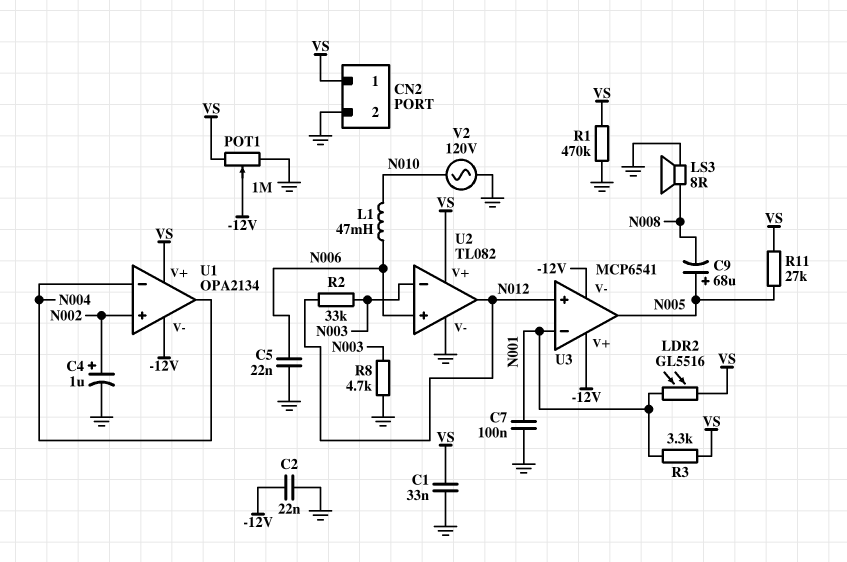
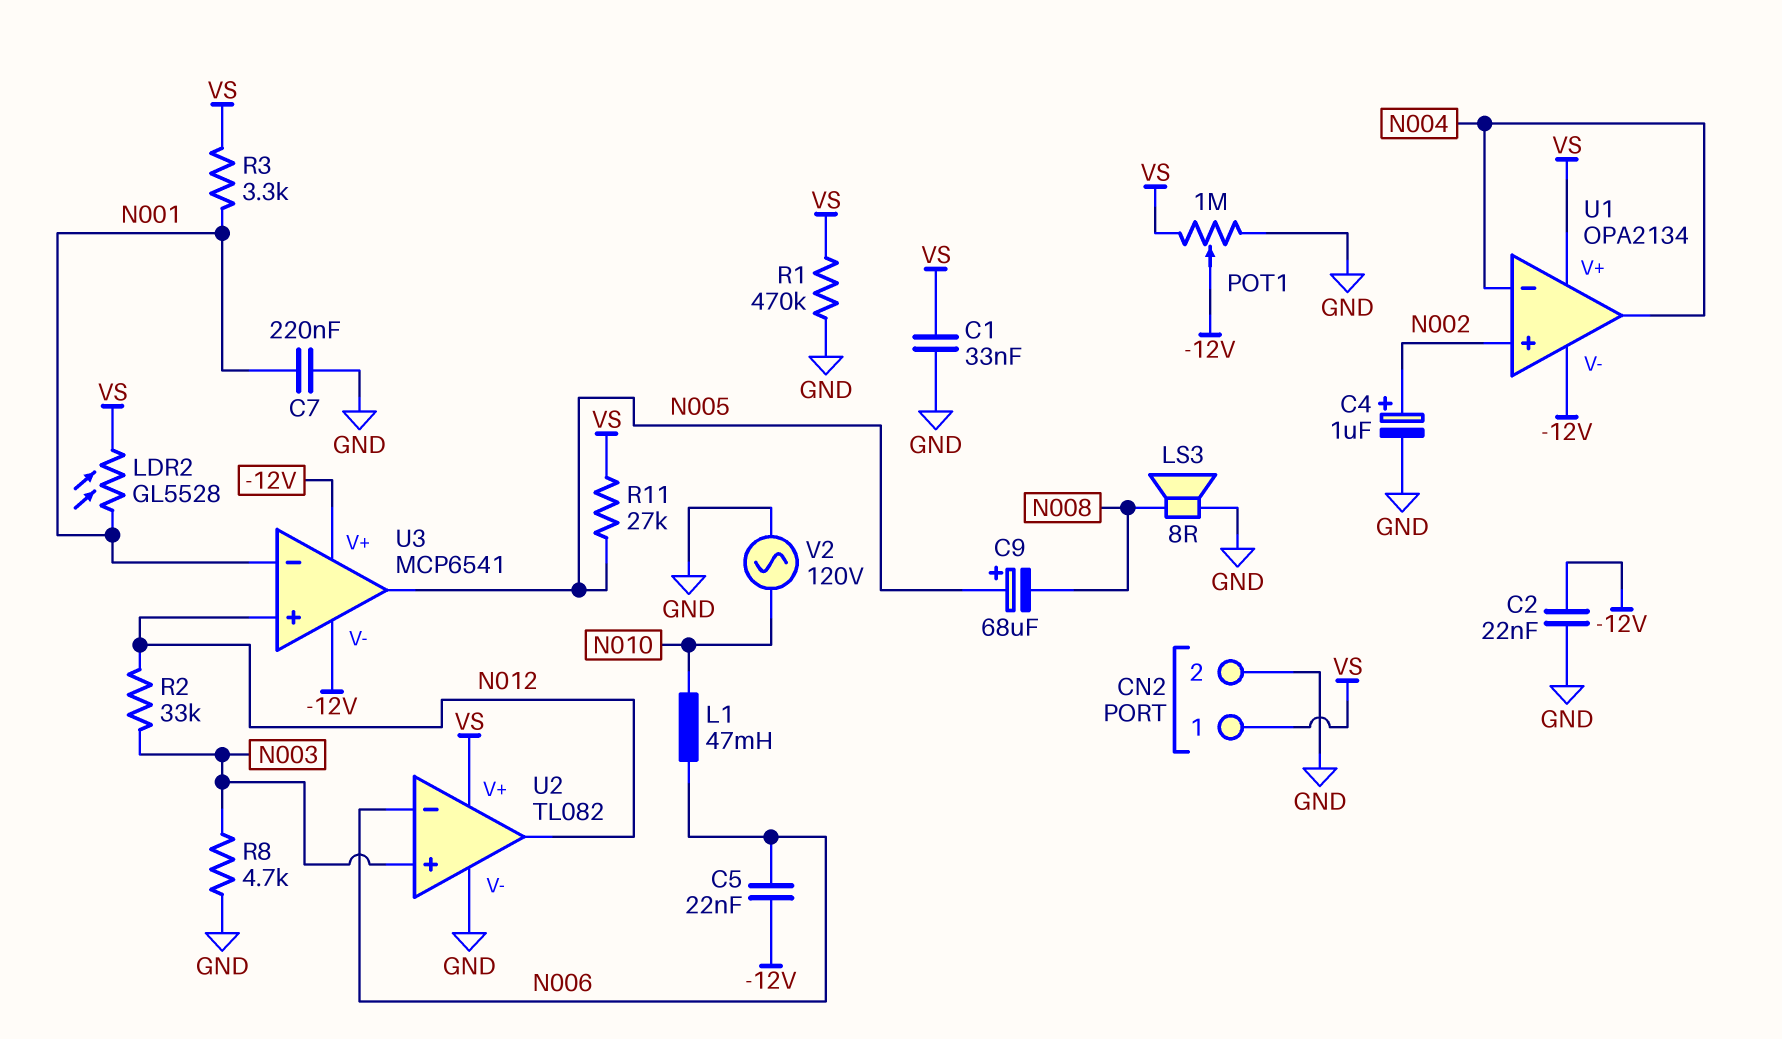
C5: 22nF (GND, N006) -> 22nF (-12V, N006)
C7: 100nF (GND, N001) -> 220nF (GND, N001)
LDR2: GL5516 (N001, VS) -> GL5528 (N001, VS)
U2 pin in+: N006 -> N003
U2 pin in-: N003 -> N006

